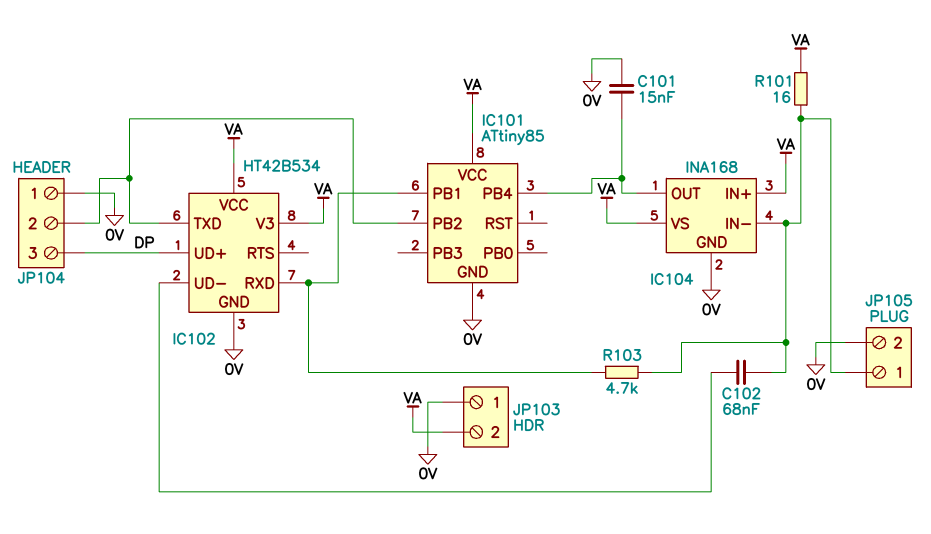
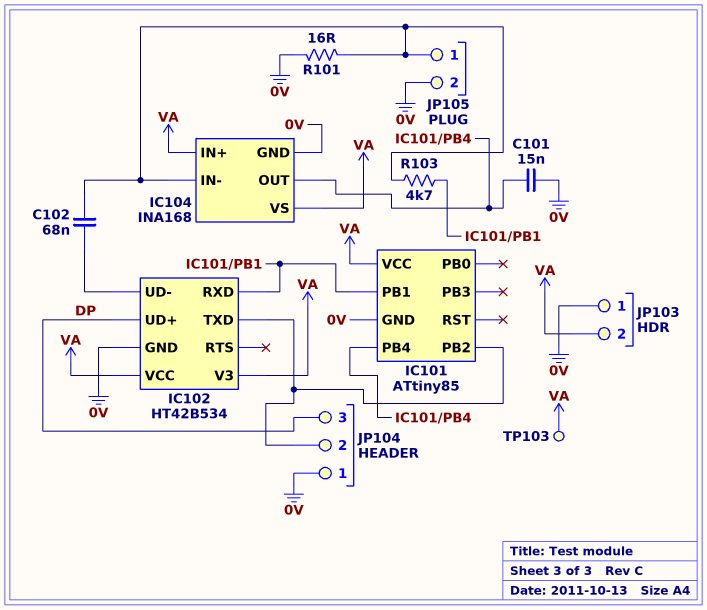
R101: 16 (IC104/IN-, VA) -> 16 (0V, IC104/IN-)
TP103: none -> test point (VA)

